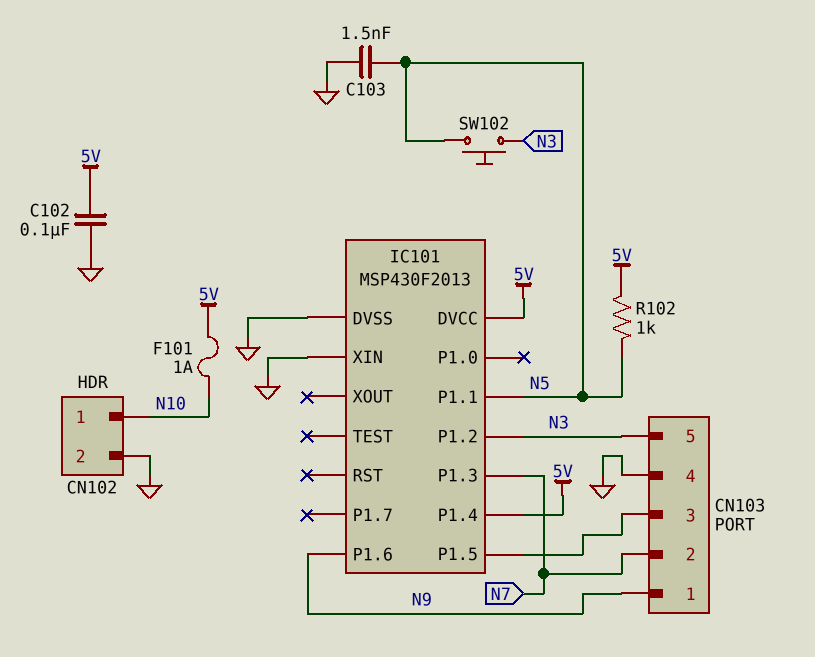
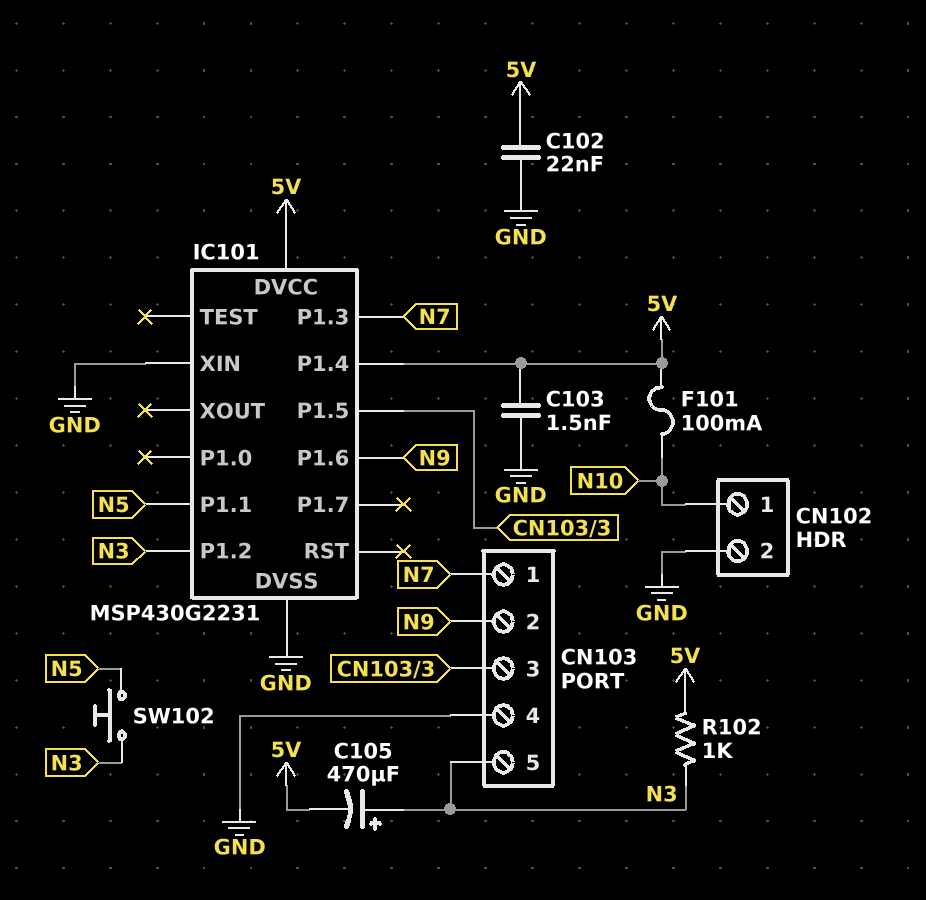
C102: 100nF (5V, GND) -> 22nF (5V, GND)
C103: 1.5nF (GND, N5) -> 1.5nF (5V, GND)
C105: none -> 470uF (plus N3, minus 5V)
CN103 pin 1: N9 -> N7
CN103 pin 2: N7 -> N9
F101: 1A (5V, N10) -> 100mA (5V, N10)
IC101: MSP430F2013 -> MSP430G2231
R102: 1k (5V, N5) -> 1k (5V, N3)

